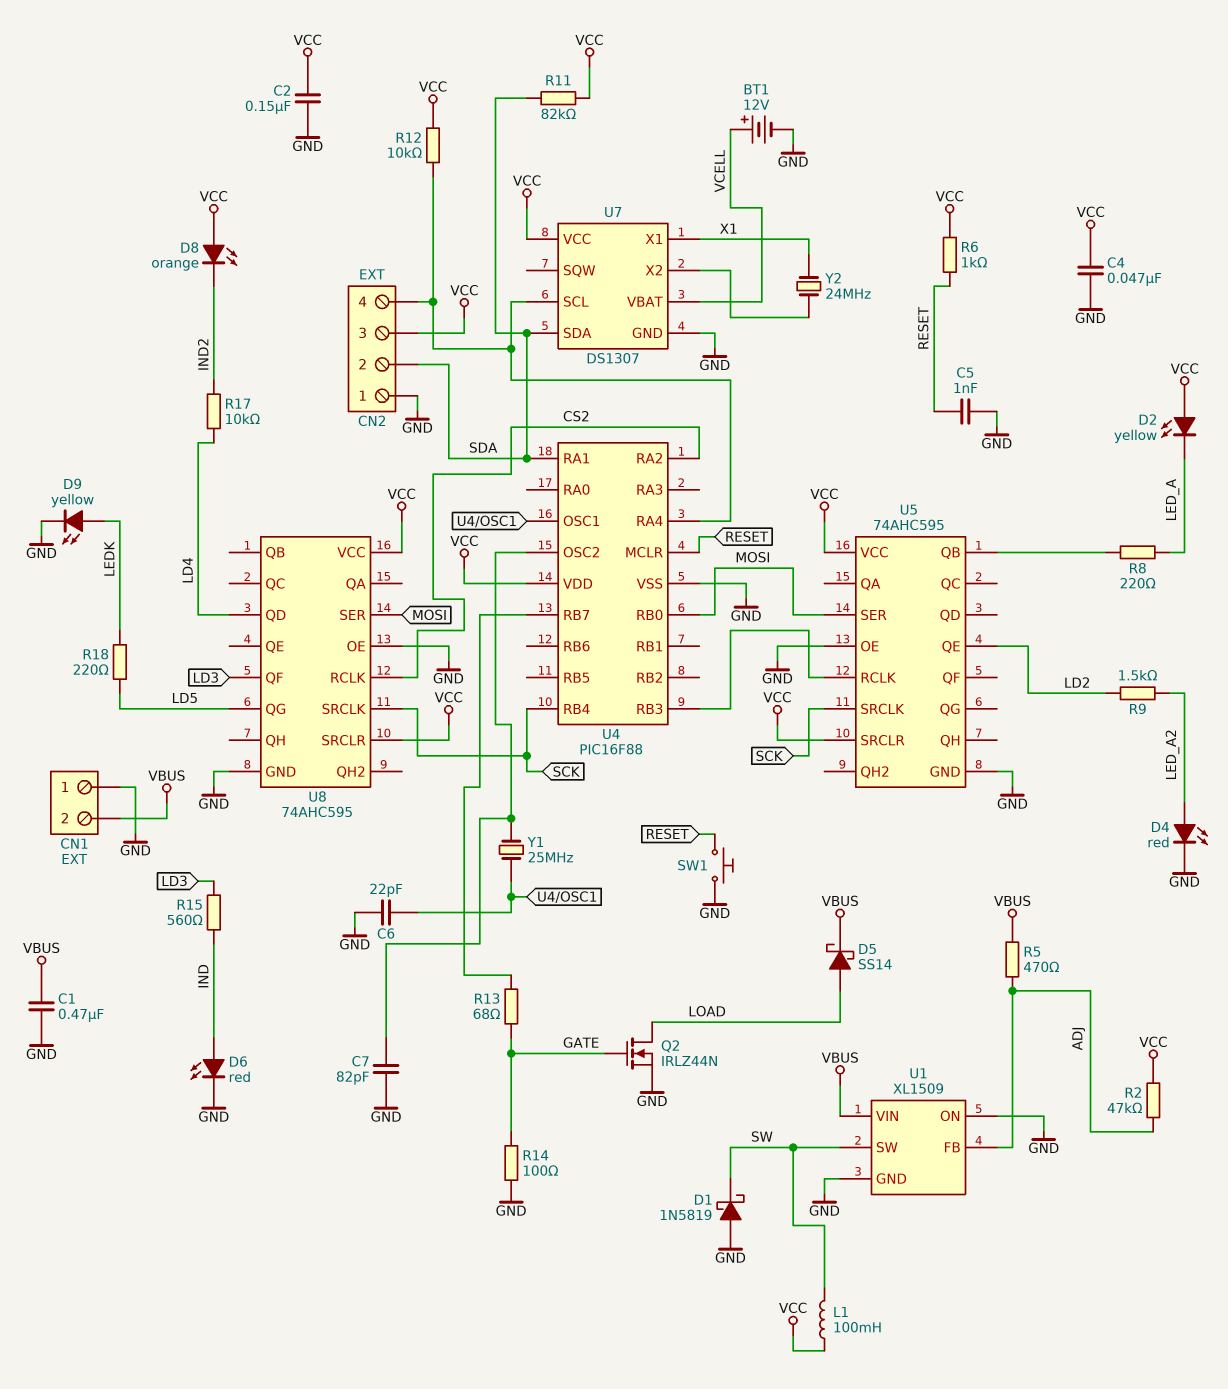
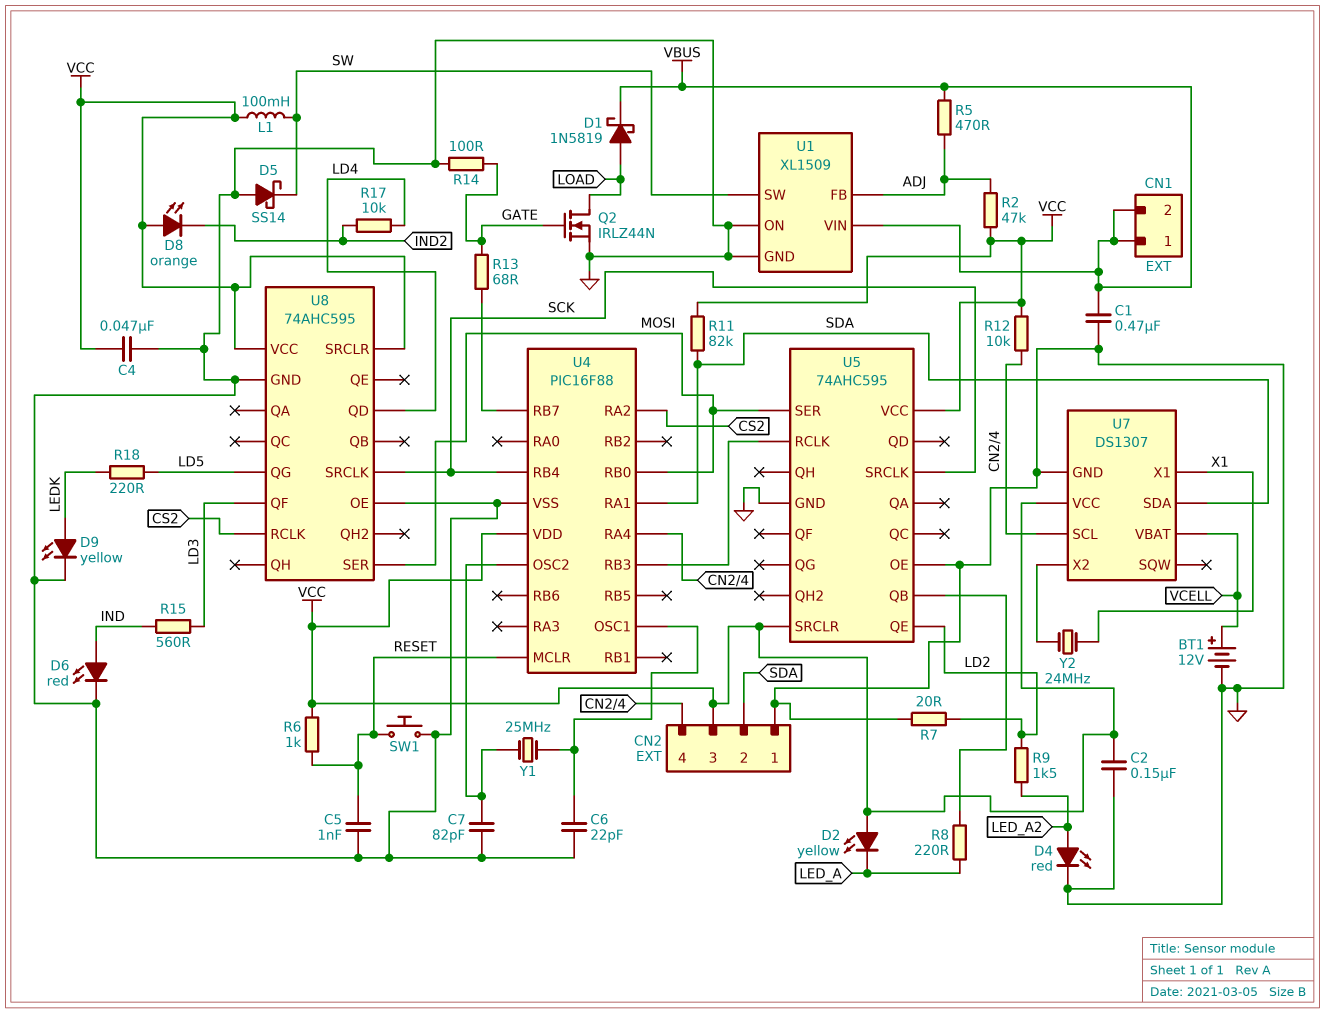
CN1 pin 1: GND -> VBUS
D1: schottky 1N5819 (A GND, K SW) -> schottky 1N5819 (A LOAD, K VBUS)
D5: schottky SS14 (A LOAD, K VBUS) -> schottky SS14 (A GND, K SW)
R7: none -> 20 (GND, LD2)

